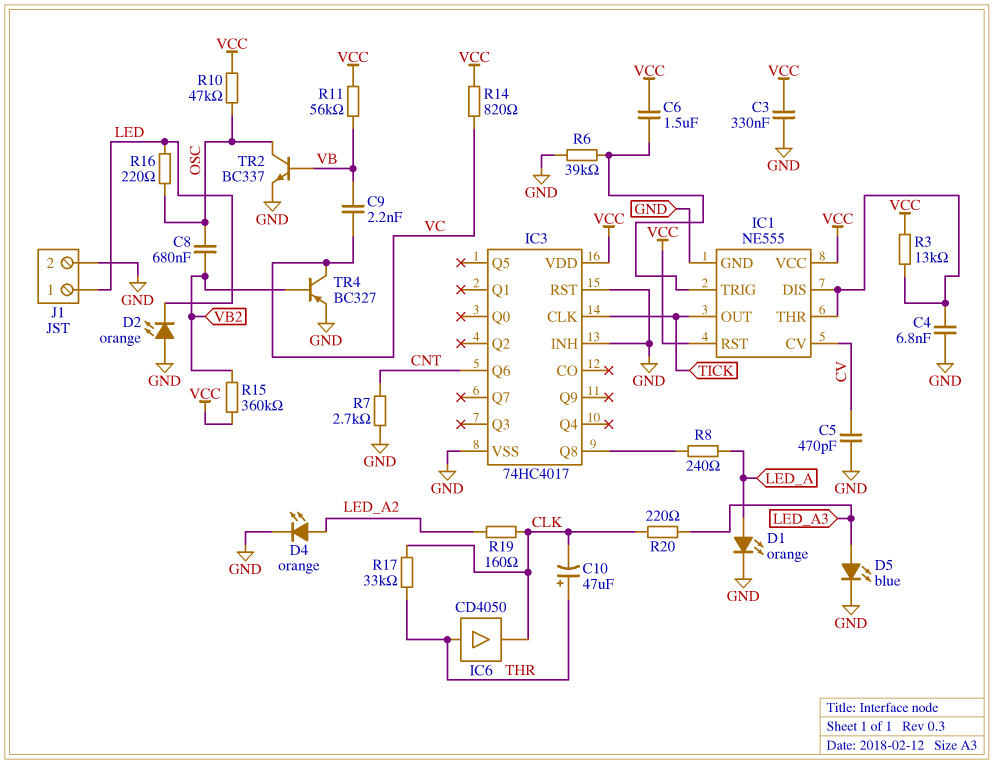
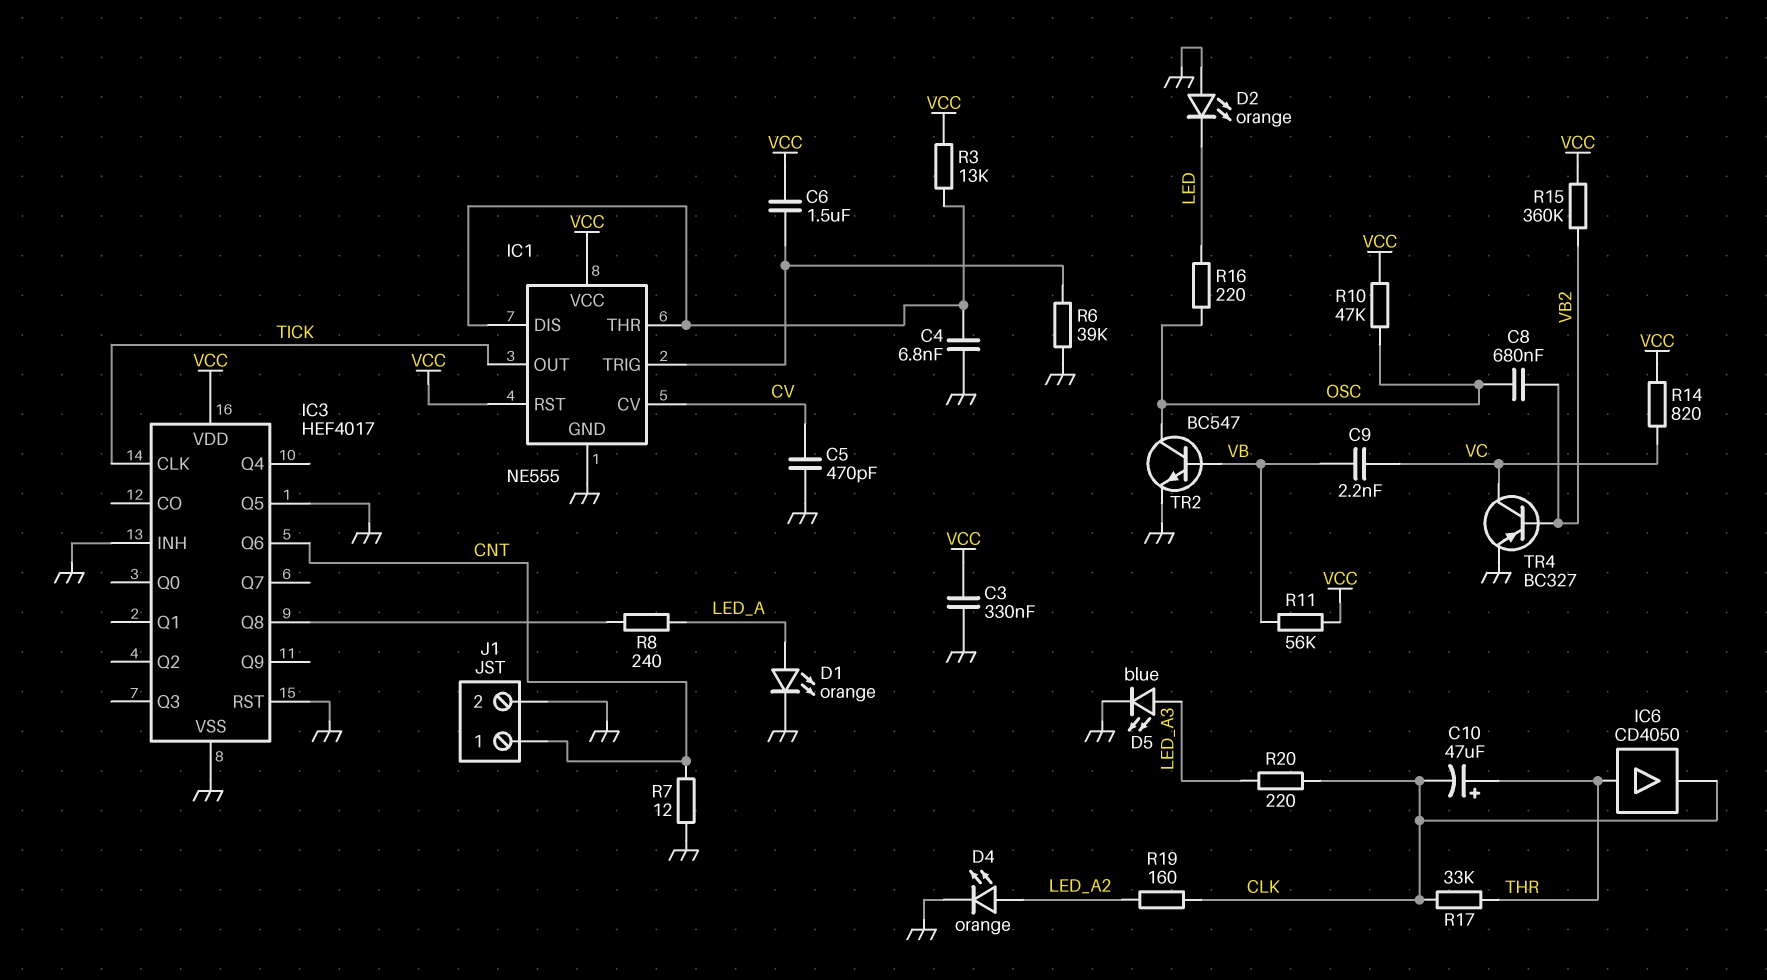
IC3: 74HC4017 -> HEF4017
IC3 pin Q5: none -> GND
J1 pin 1: LED -> CNT
R7: 2.7k (CNT, GND) -> 12 (CNT, GND)
TR2: NPN BC337 (B VB, C OSC, E GND) -> NPN BC547 (B VB, C OSC, E GND)

